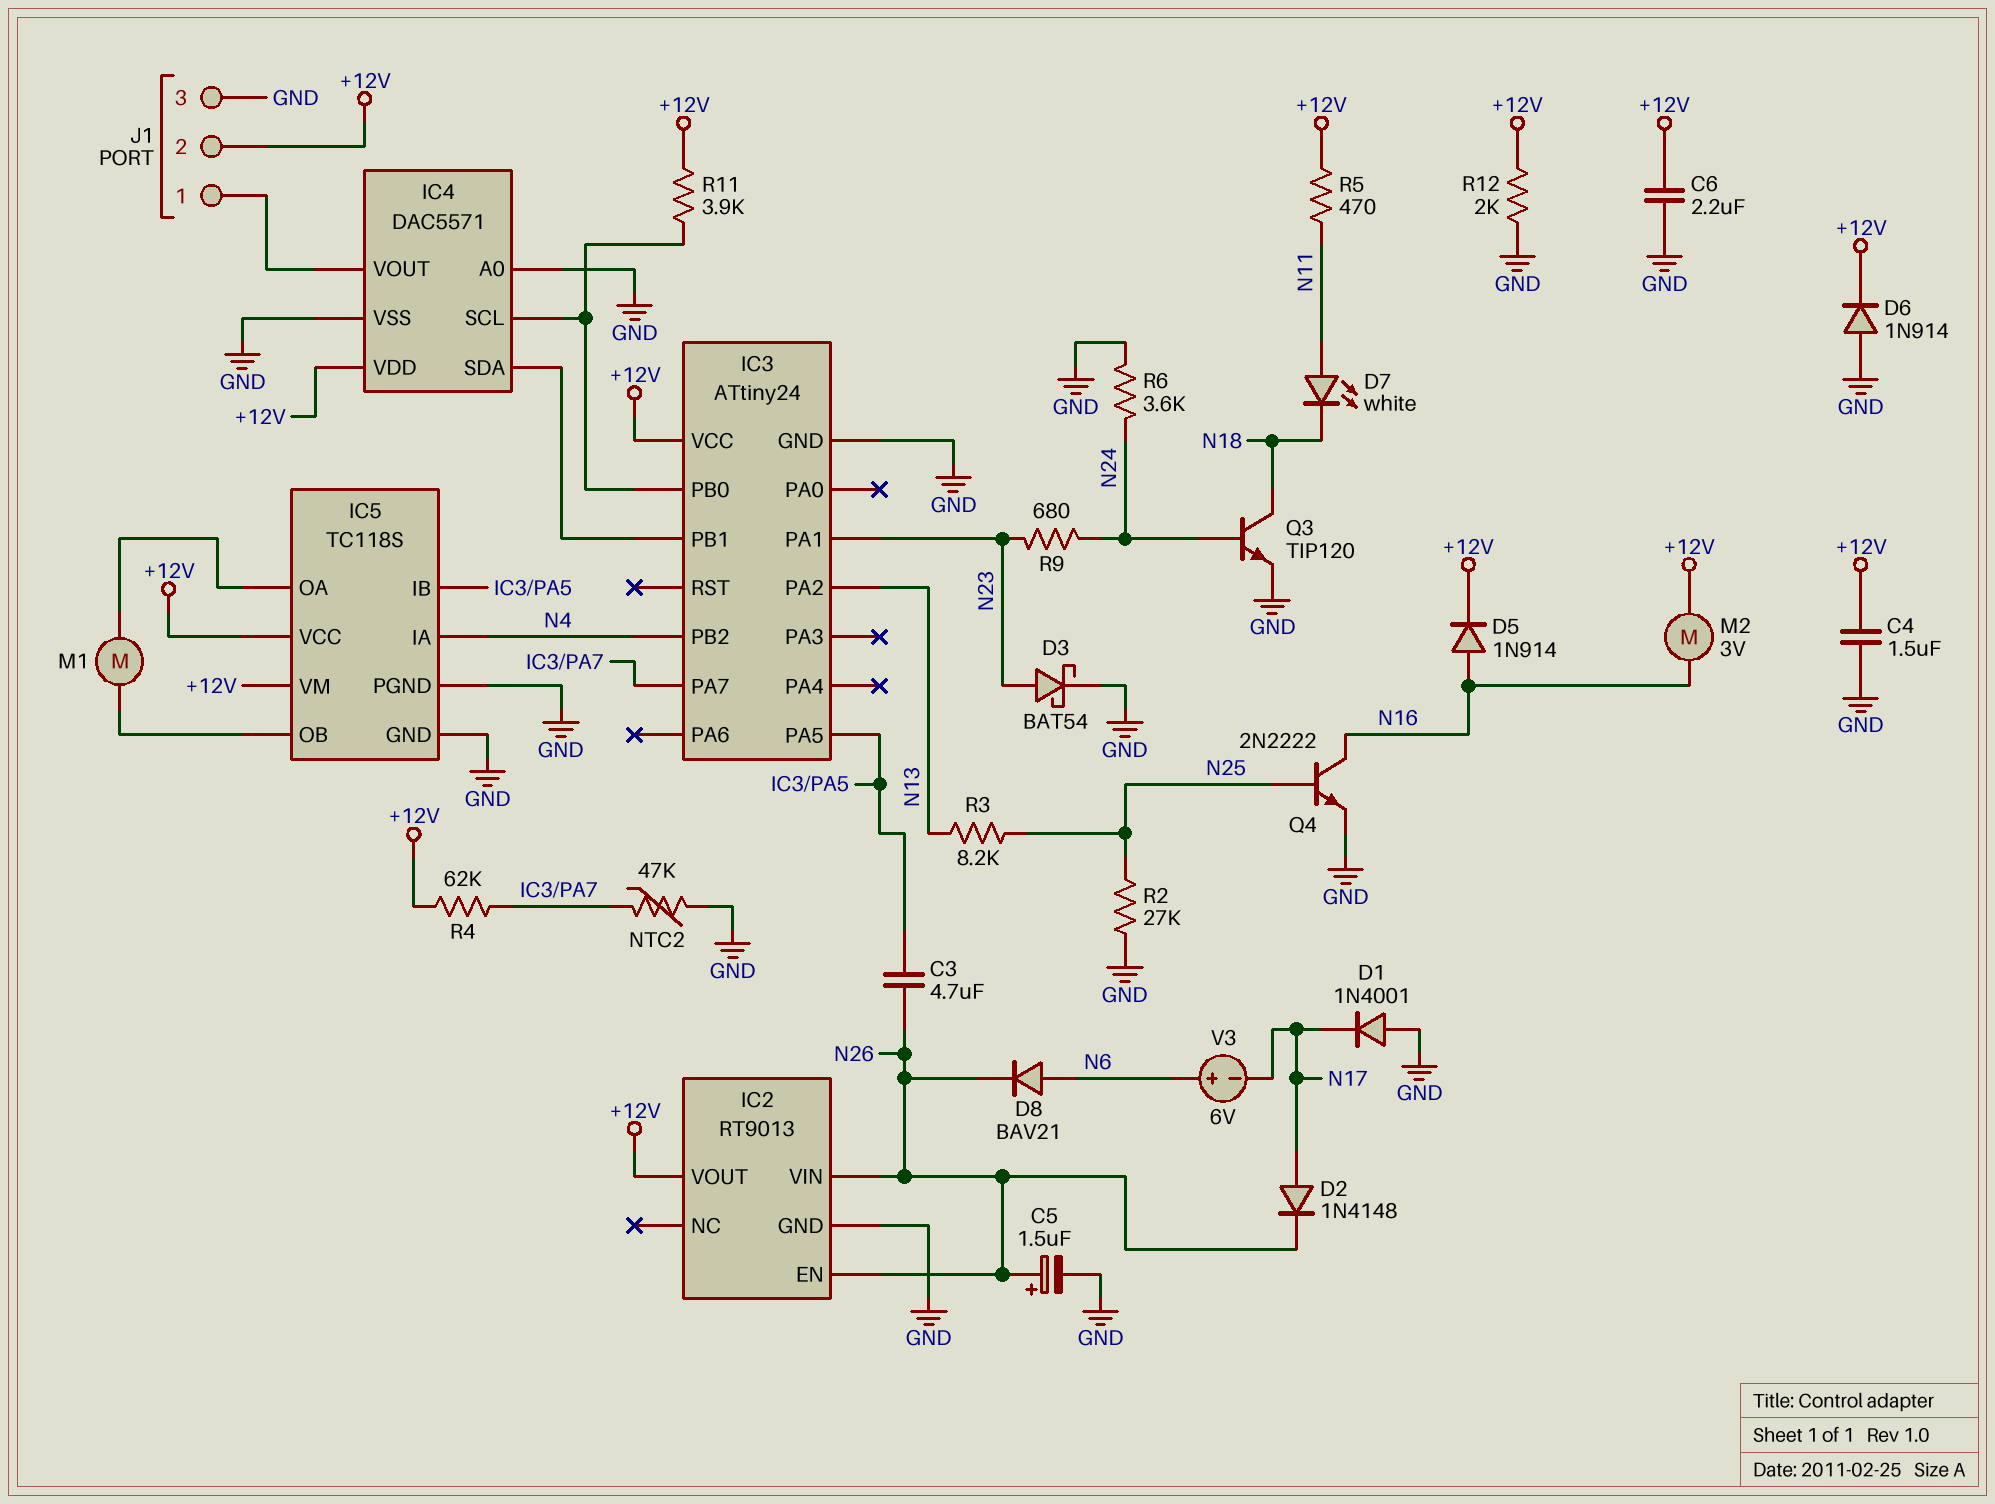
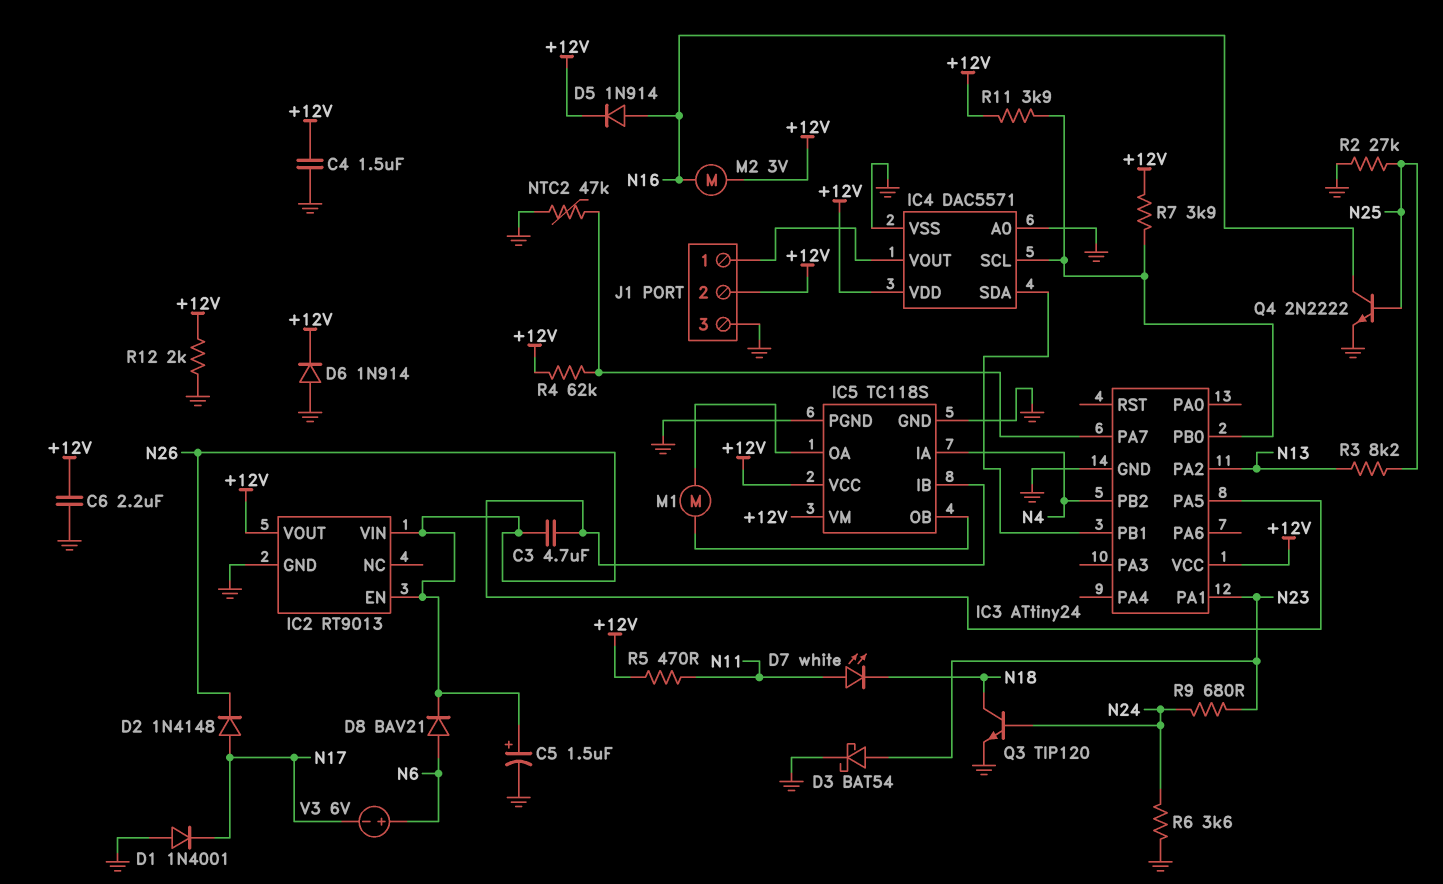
R7: none -> 3.9k (+12V, IC3/PB0)

